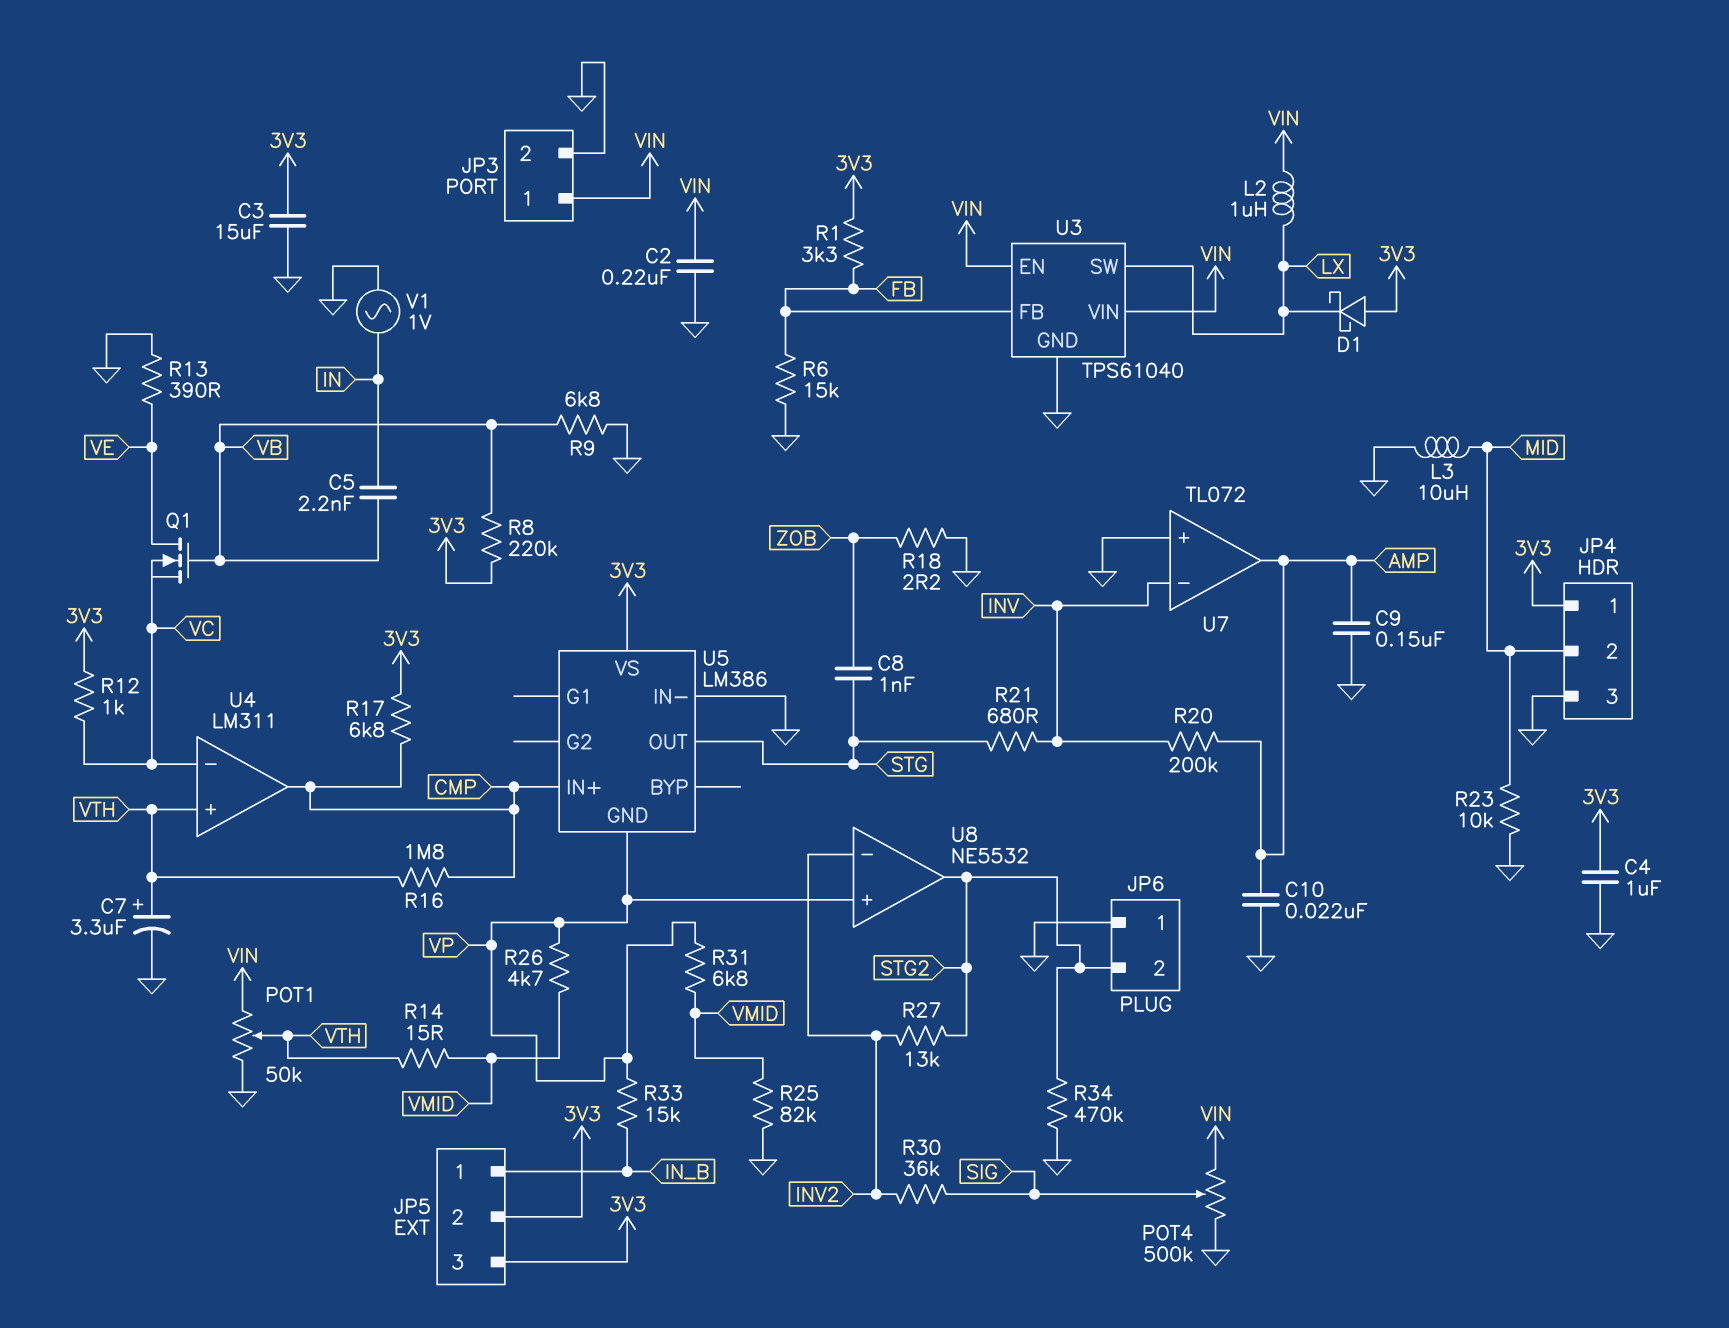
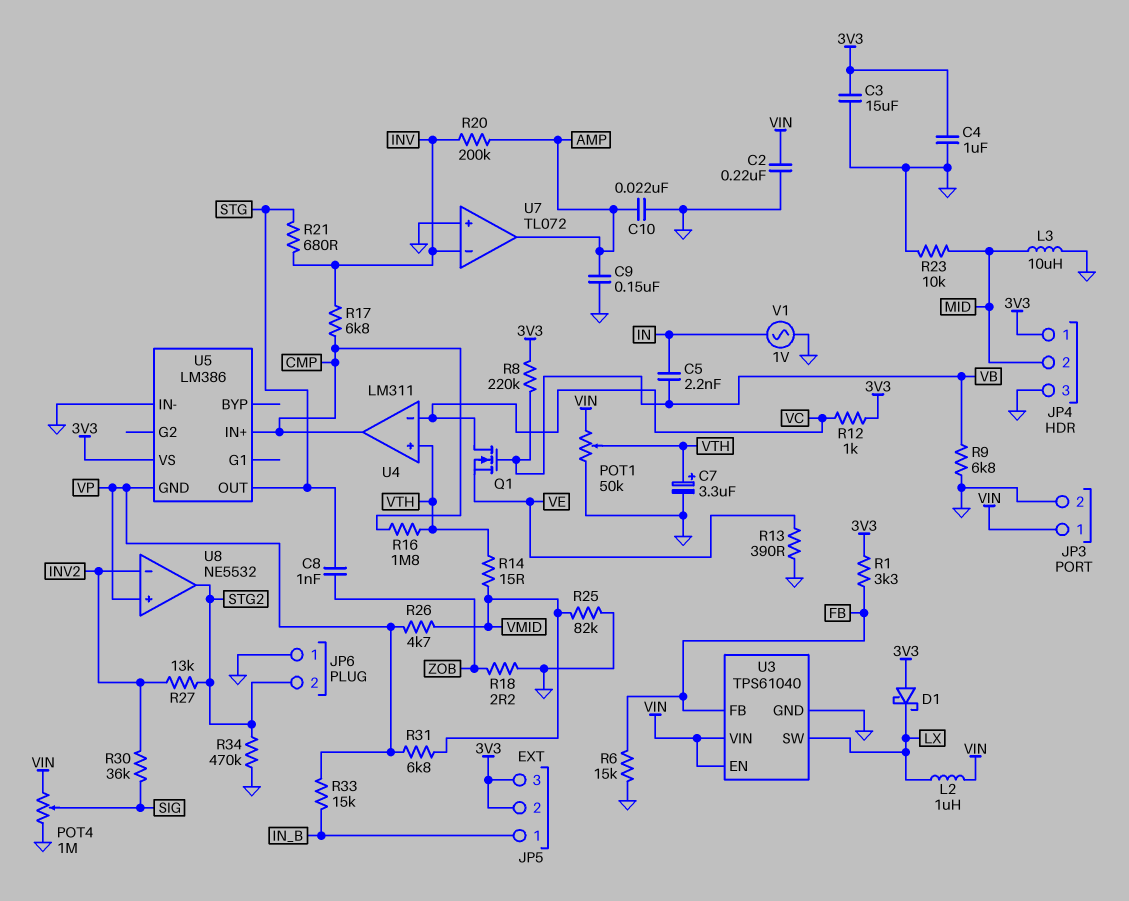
POT4: 500k (GND, VIN, wiper SIG) -> 1M (GND, VIN, wiper SIG)
Q1: NMOS (G VB, D VE, S VC) -> NMOS (G VB, D VC, S VE)
R17: 6.8k (3V3, CMP) -> 6.8k (CMP, INV)

